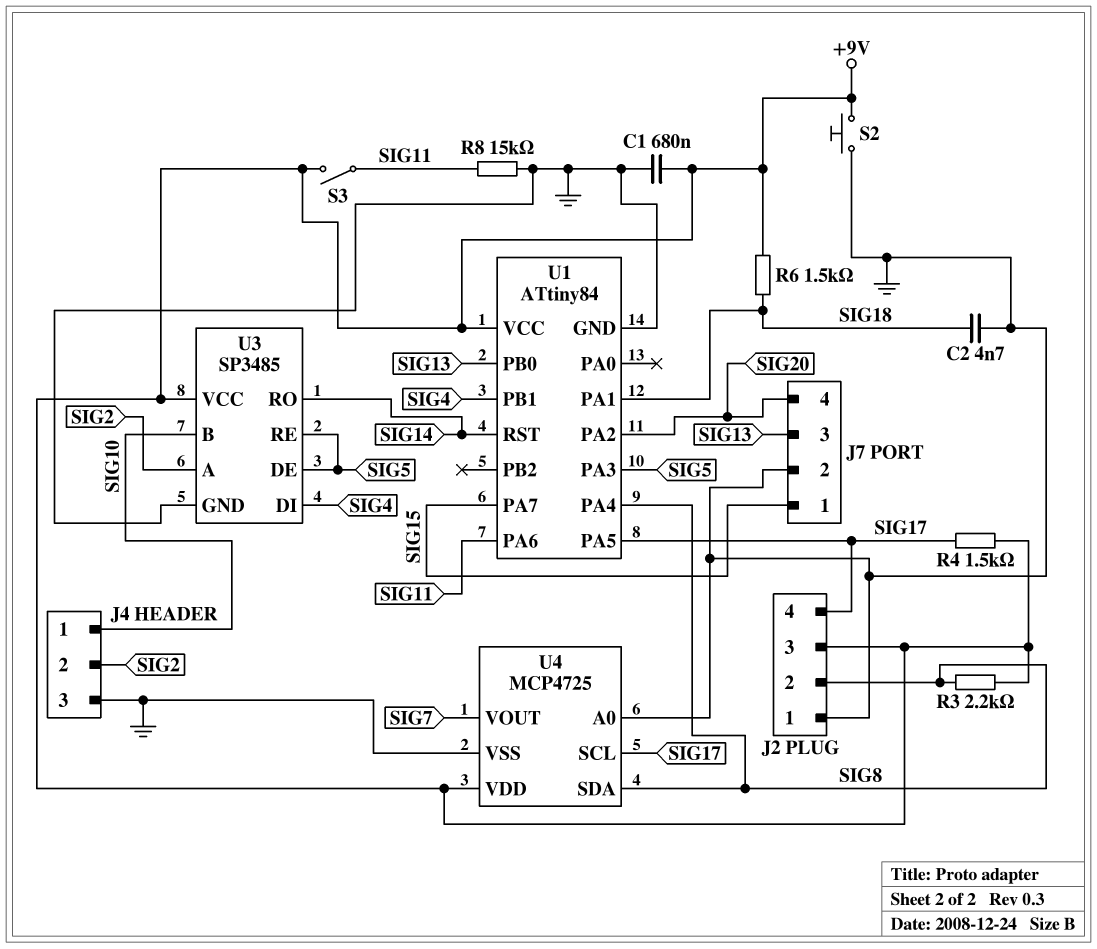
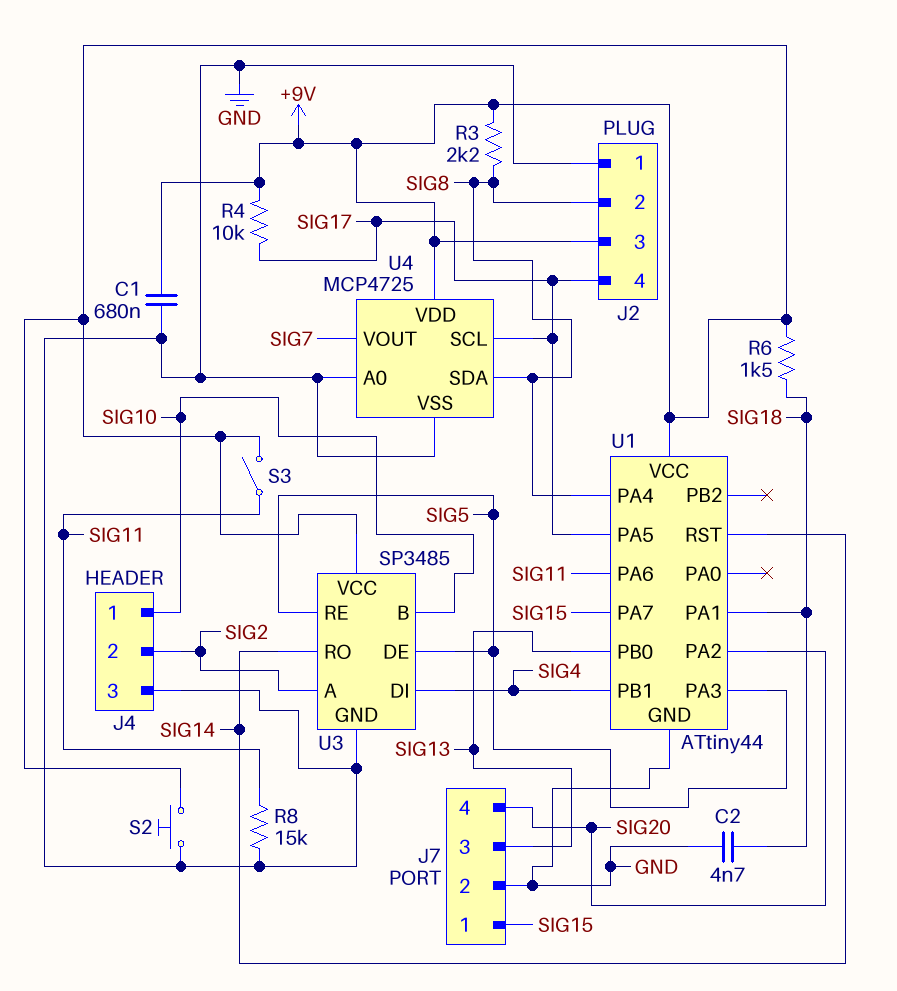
R4: 1.5k (+9V, SIG17) -> 10k (+9V, SIG17)
U1: ATtiny84 -> ATtiny44

